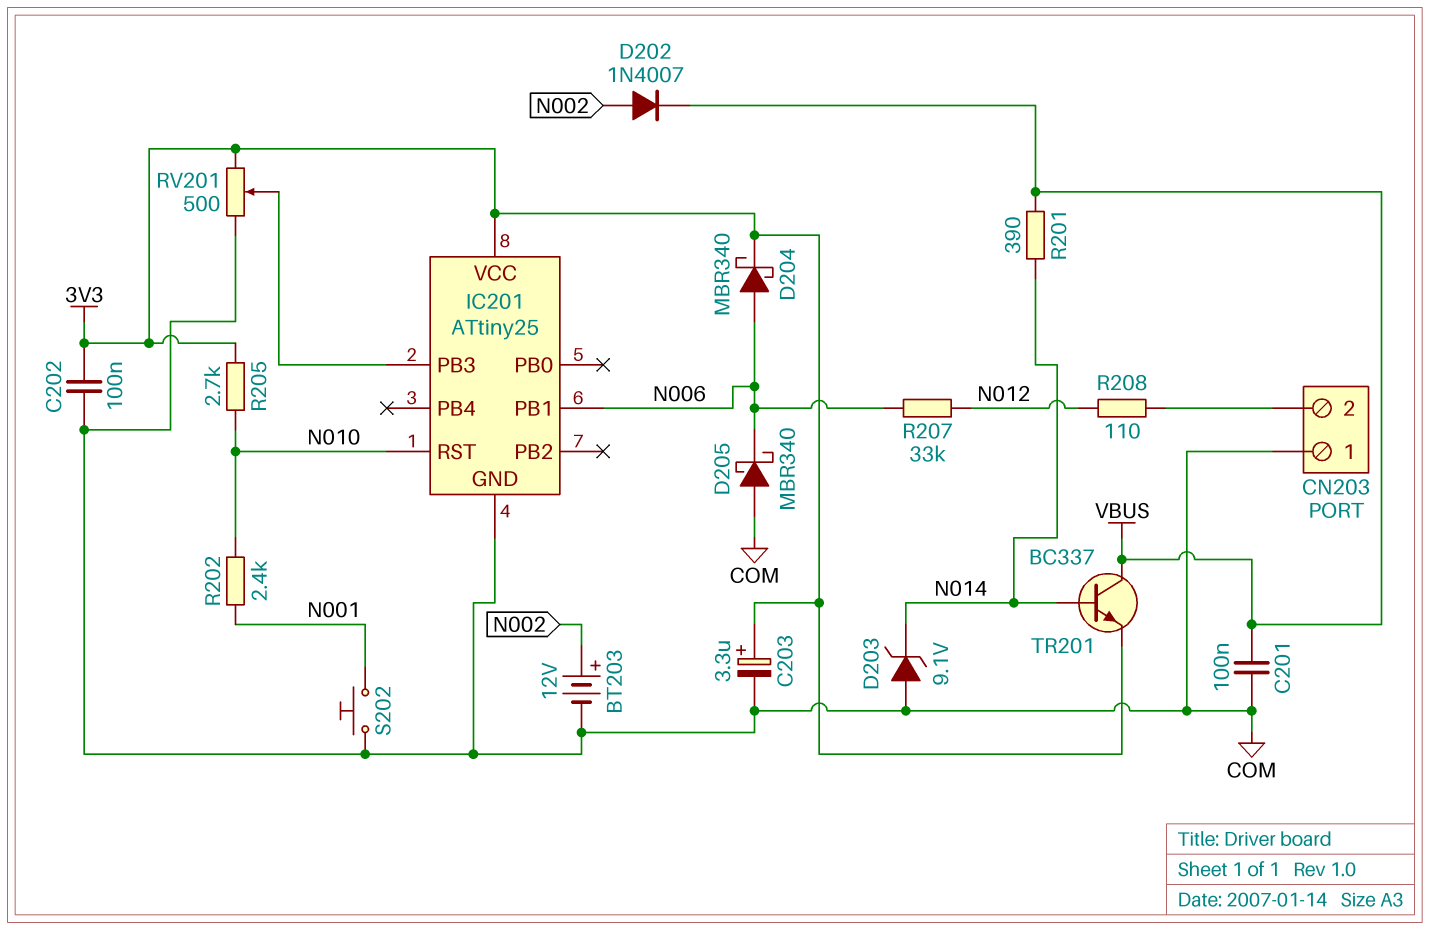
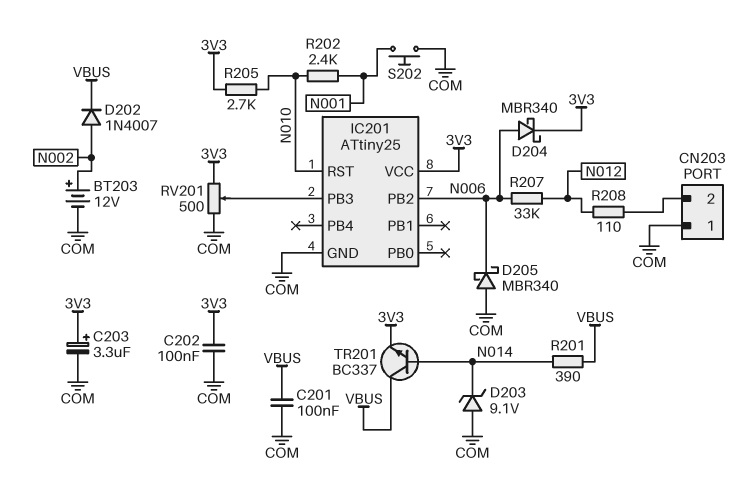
IC201 pin PB1: N006 -> none
IC201 pin PB2: none -> N006

